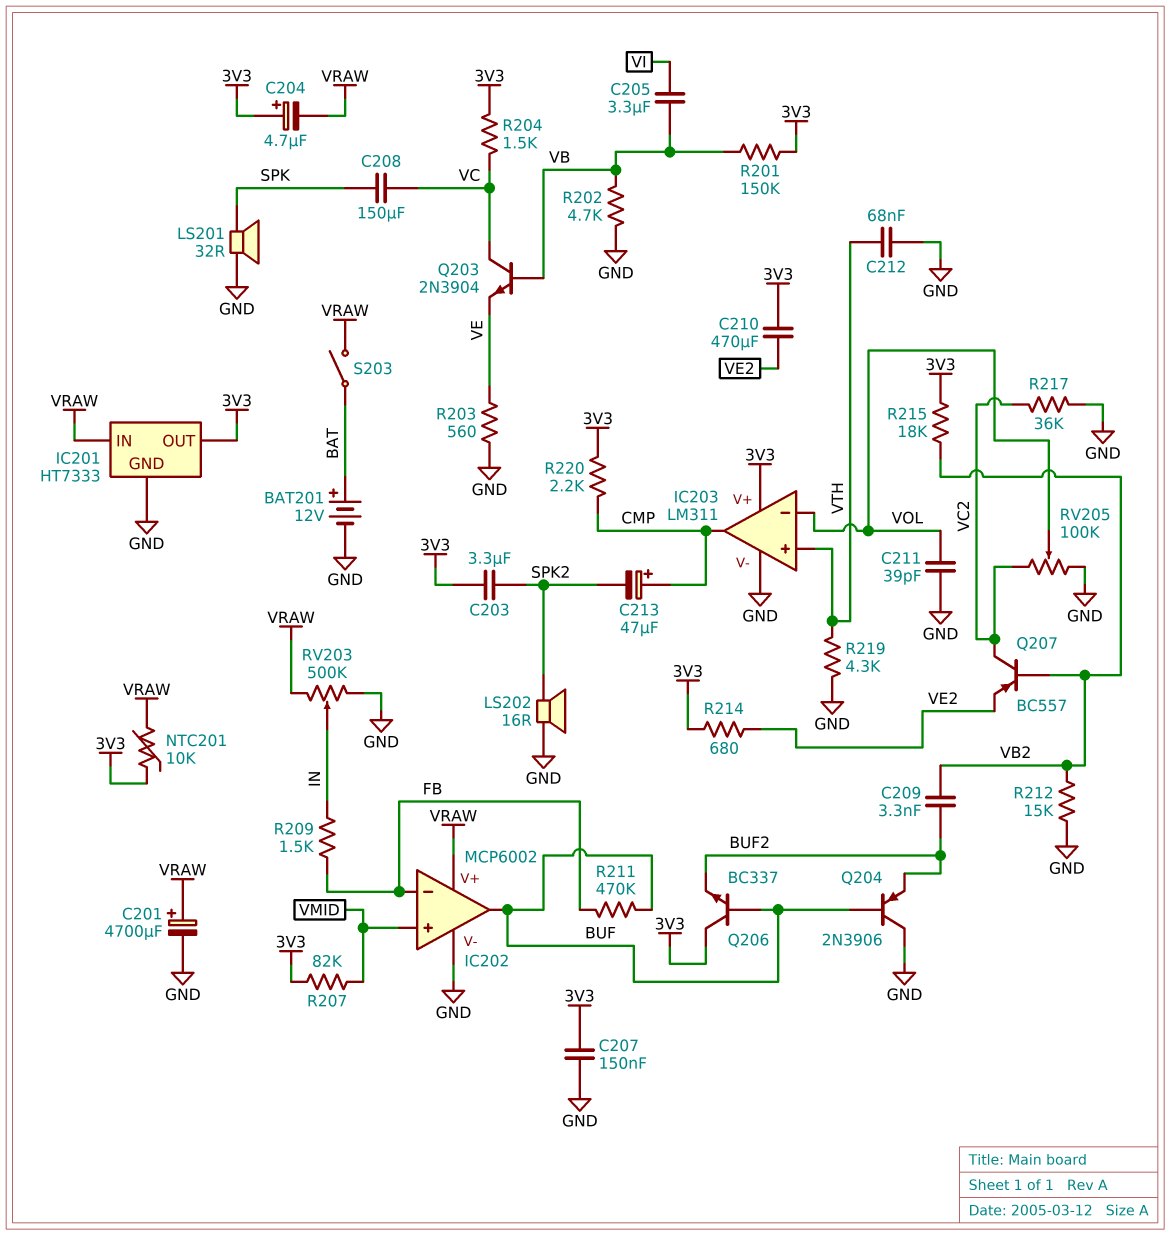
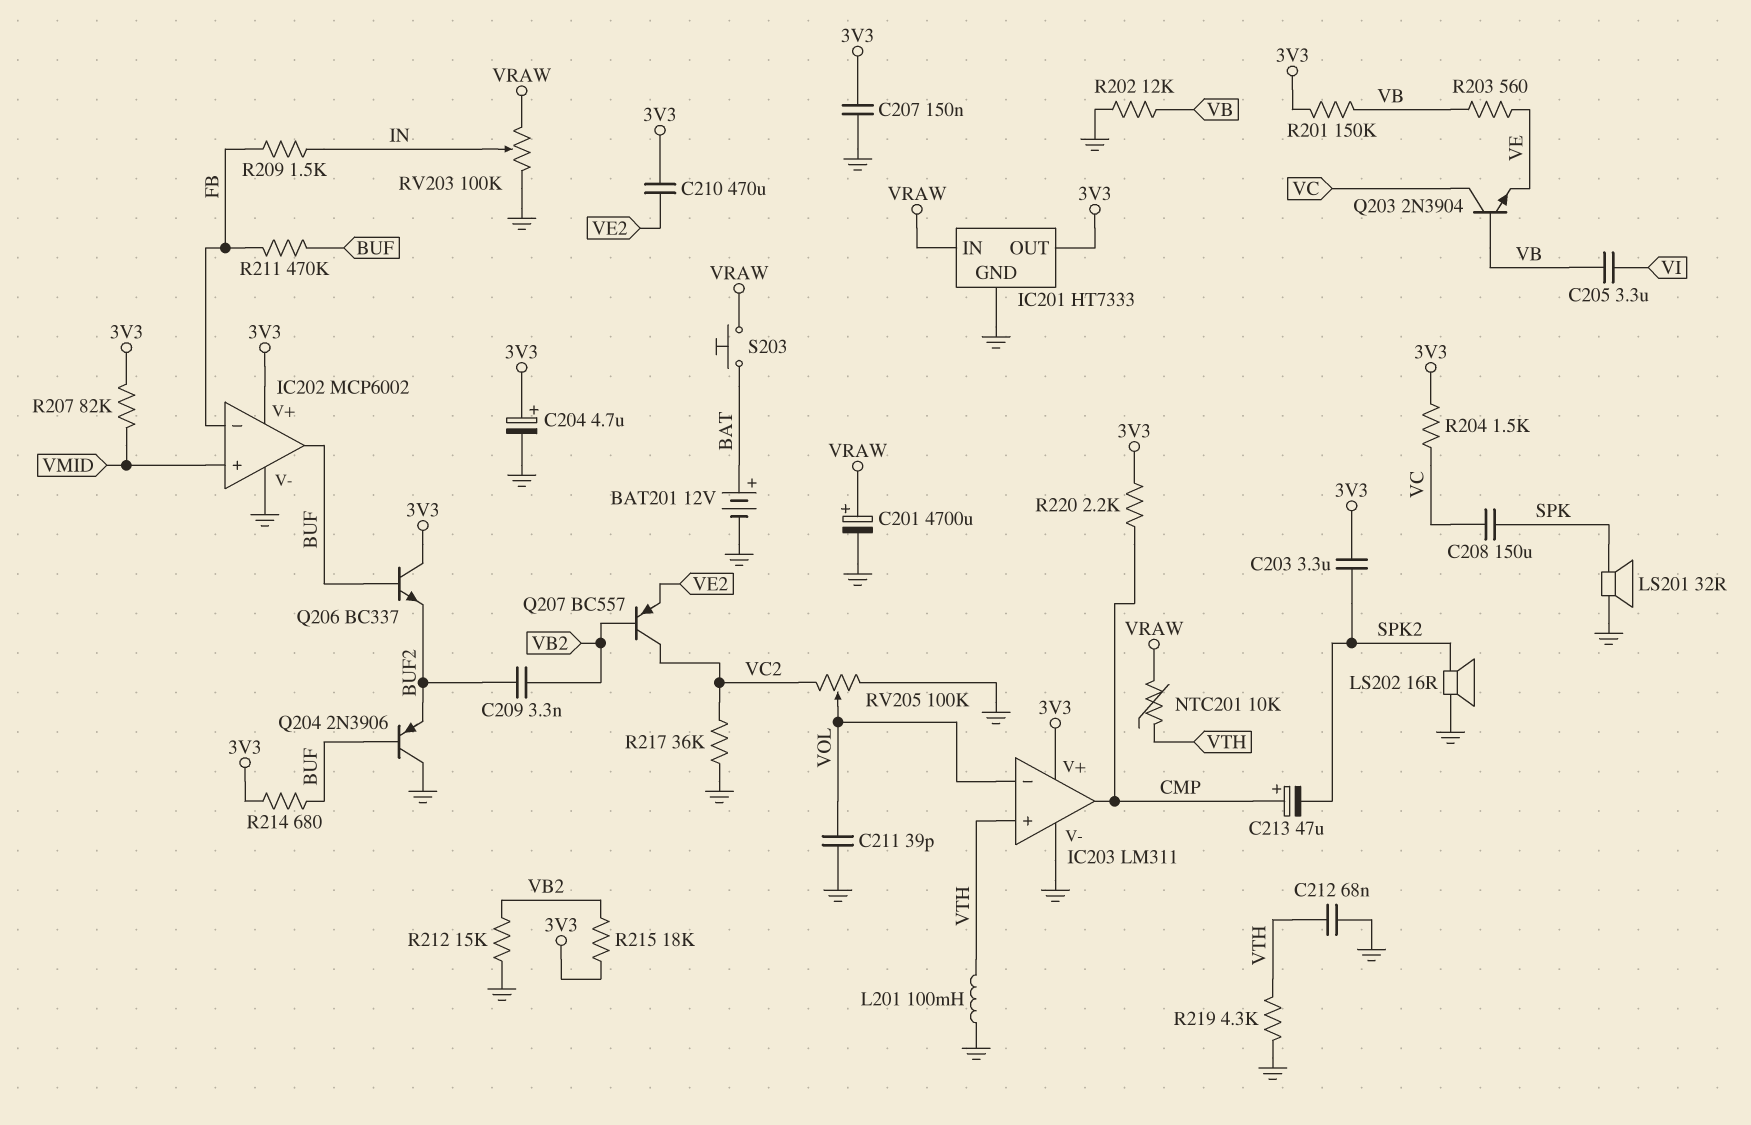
C204: 4.7uF (plus 3V3, minus VRAW) -> 4.7uF (plus 3V3, minus GND)
IC202 pin V+: VRAW -> 3V3
L201: none -> 100mH (GND, VTH)
NTC201: 10k (3V3, VRAW) -> 10k (VRAW, VTH)
R202: 4.7k (GND, VB) -> 12k (GND, VB)
R203: 560 (GND, VE) -> 560 (VB, VE)
R214: 680 (3V3, VE2) -> 680 (3V3, BUF)
RV203: 500k (GND, VRAW, wiper IN) -> 100k (GND, VRAW, wiper IN)
S203: switch (BAT, VRAW) -> button (BAT, VRAW)

